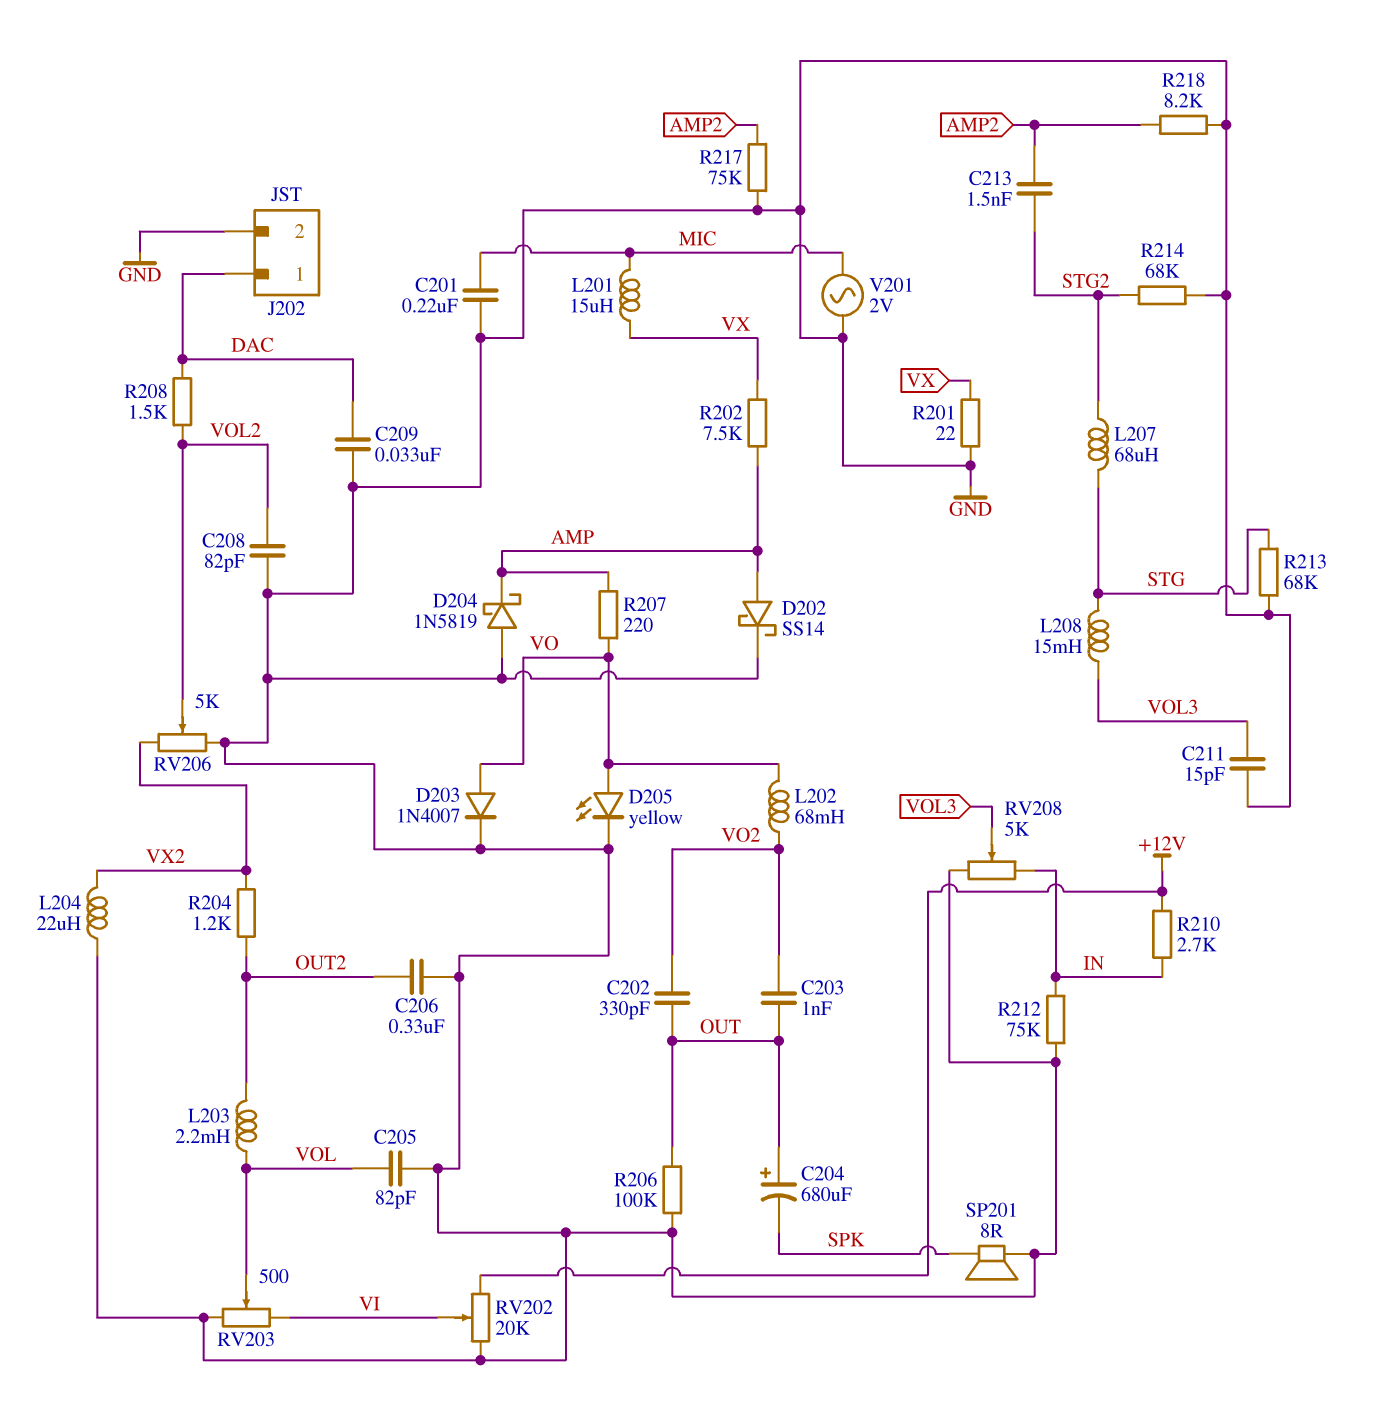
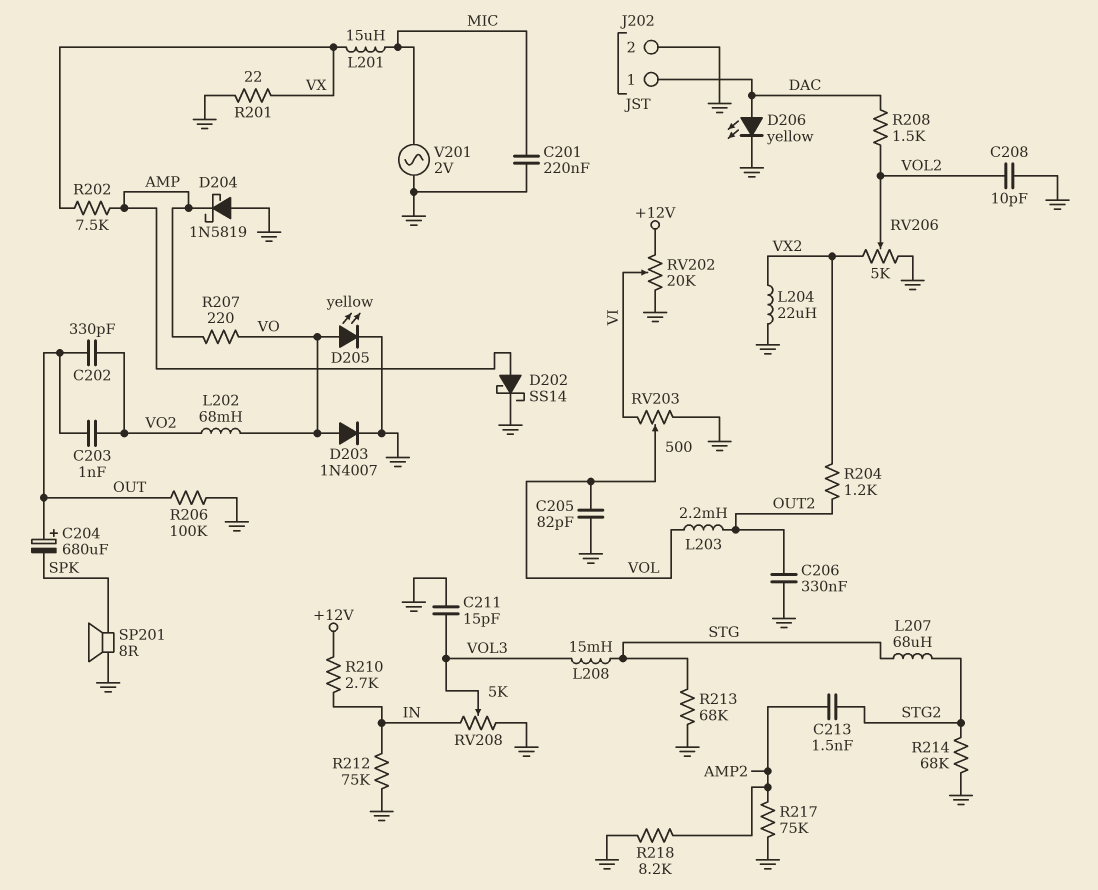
C208: 82pF (GND, VOL2) -> 10pF (GND, VOL2)
C209: 33nF (DAC, GND) -> none
D206: none -> LED yellow (A DAC, K GND)

